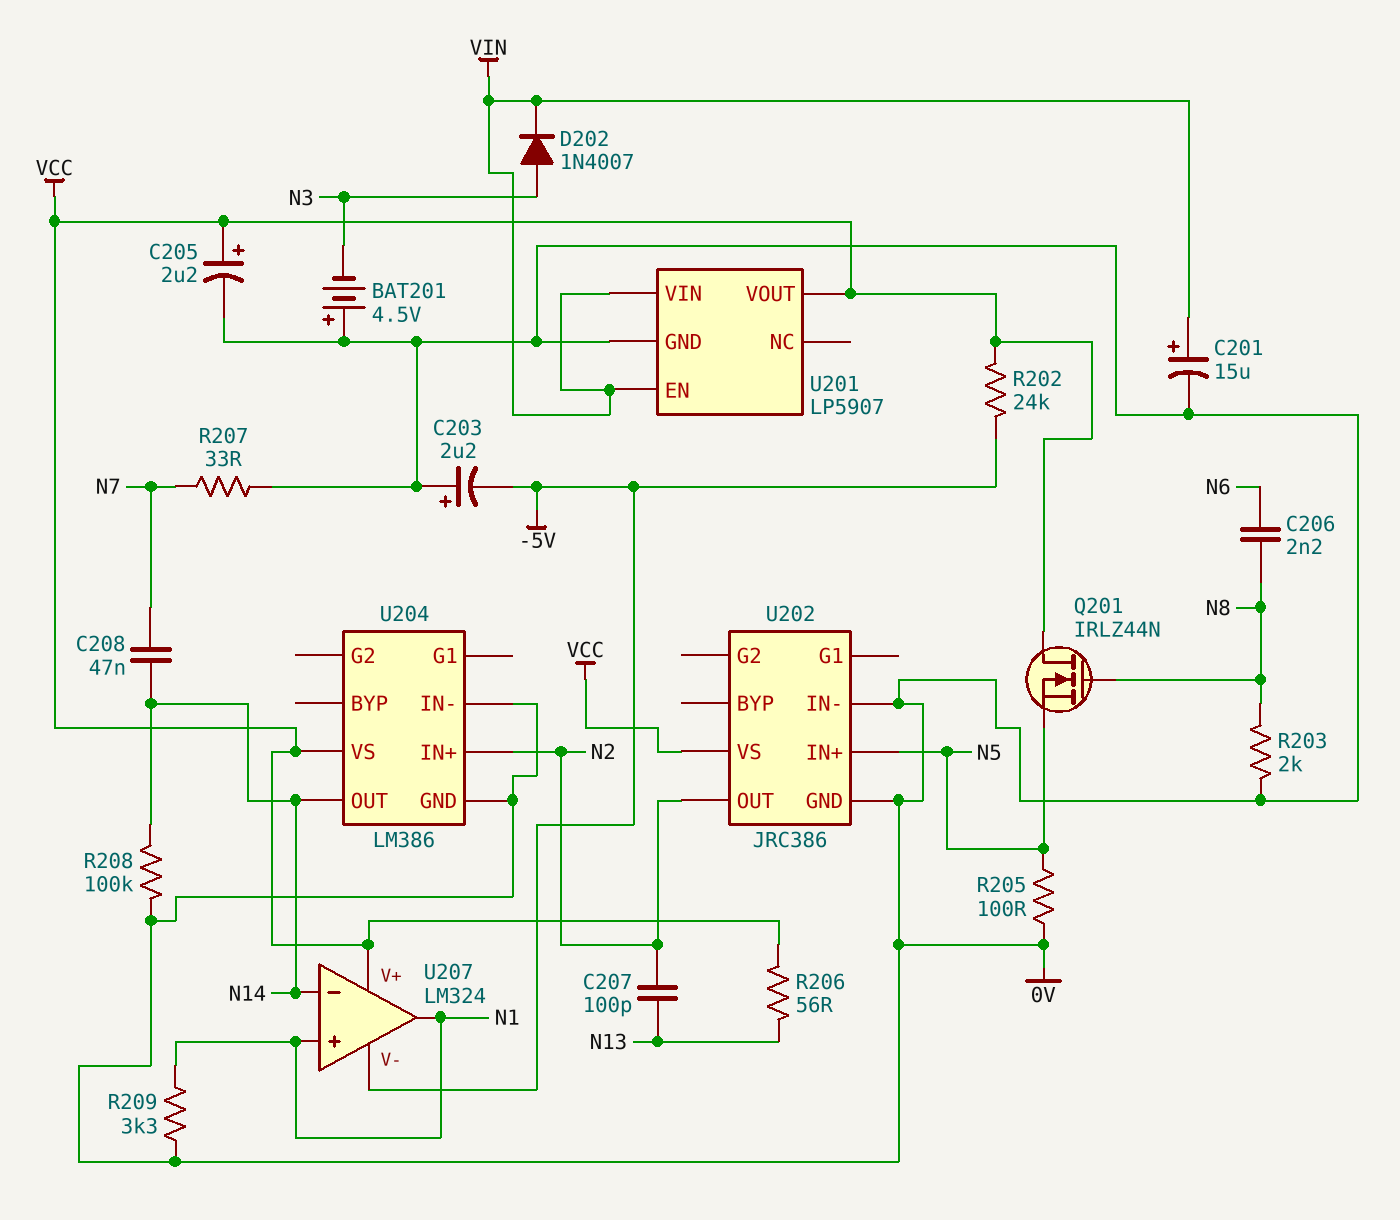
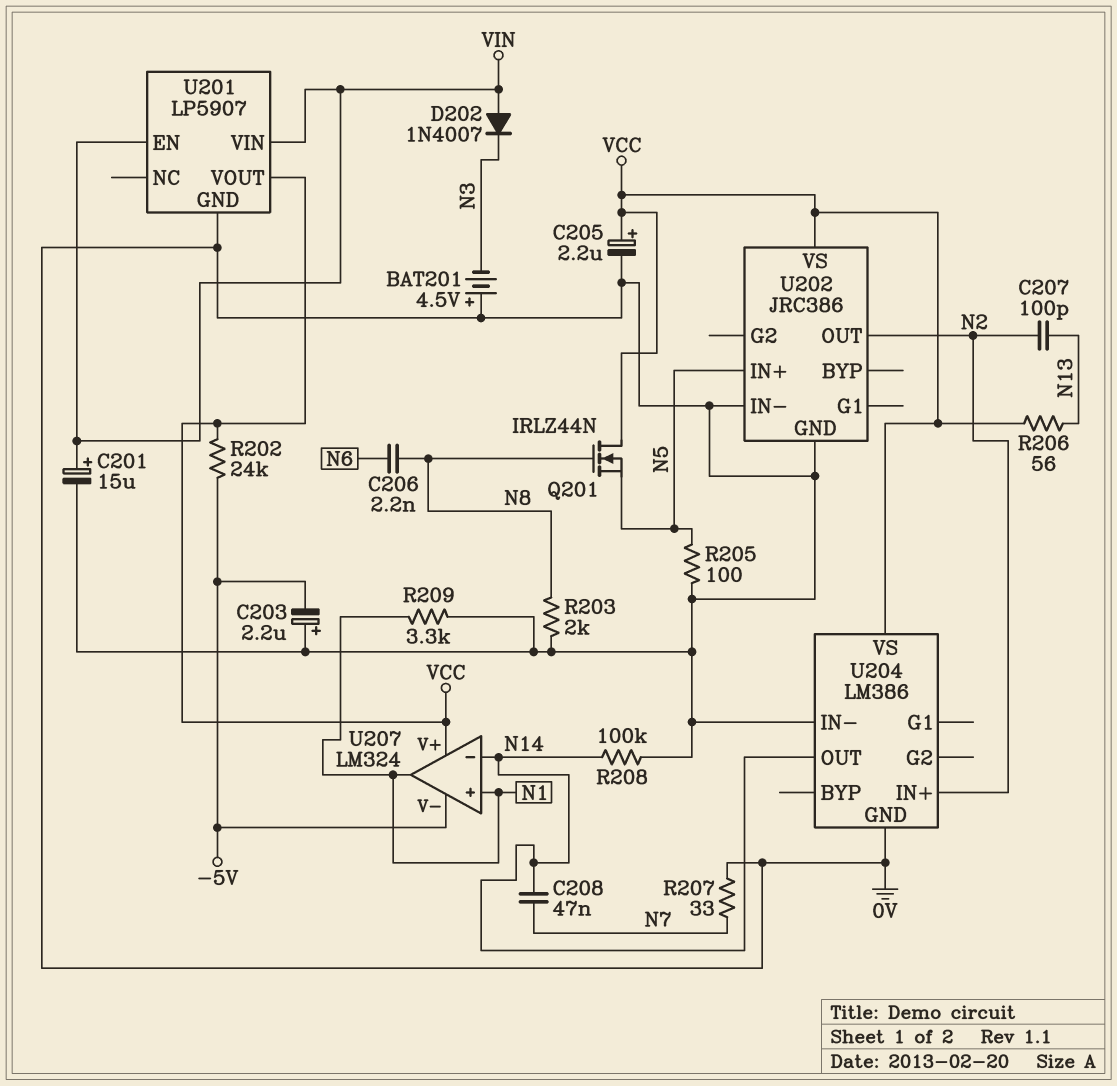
D202: diode 1N4007 (A N3, K VIN) -> diode 1N4007 (A VIN, K N3)

